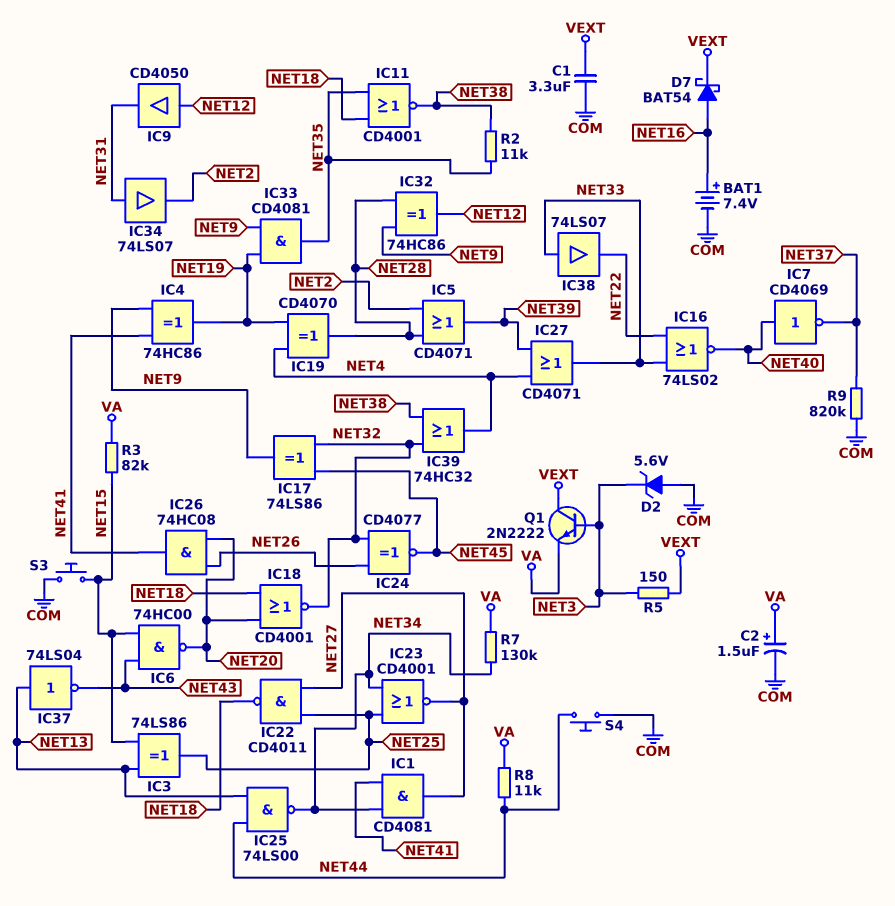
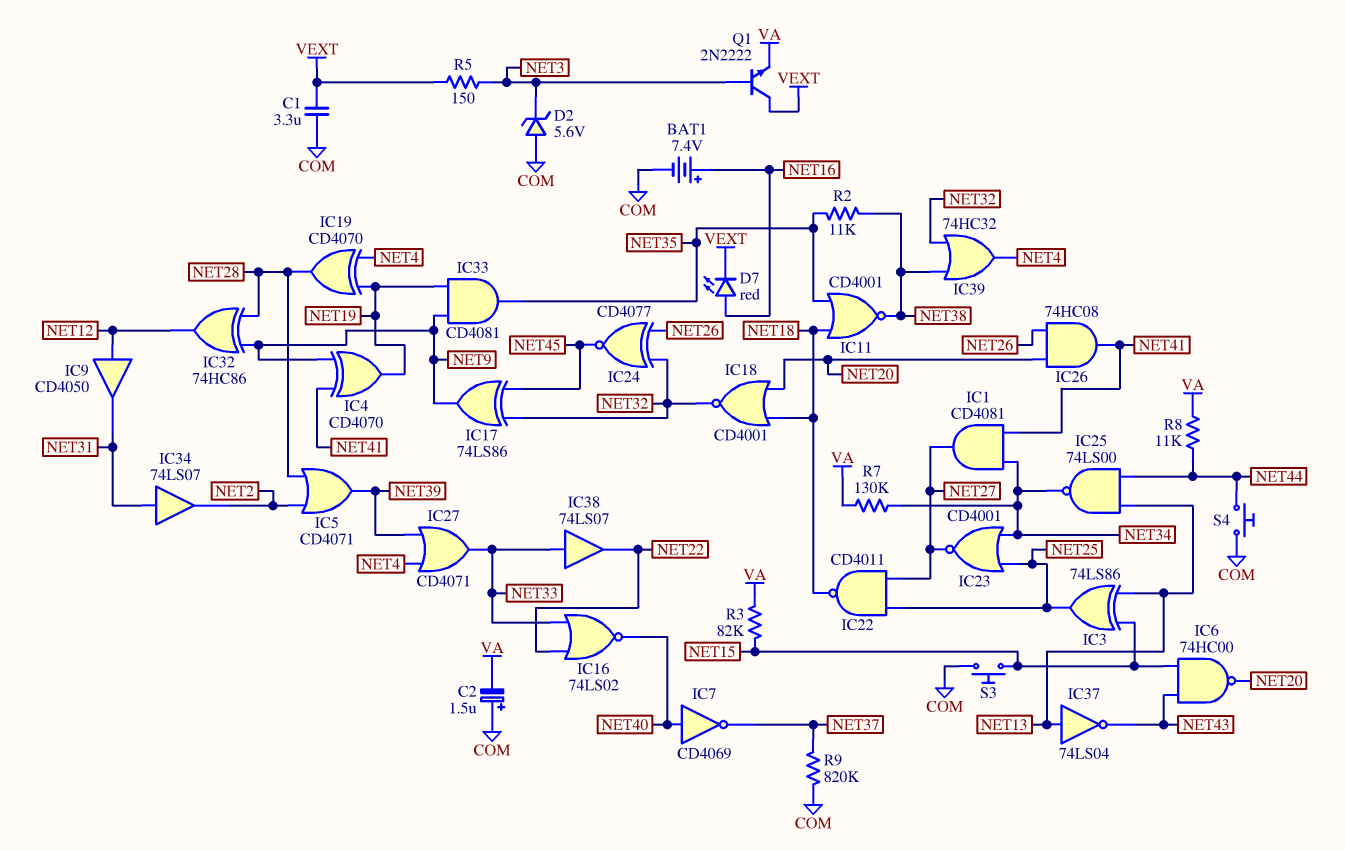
C2: 1.5uF (plus VA, minus COM) -> 1.5uF (plus COM, minus VA)
D7: schottky BAT54 (A NET16, K VEXT) -> LED red (A NET16, K VEXT)
IC4: XOR 74HC86 (in NET9, in NET41, out NET19) -> XOR CD4070 (in NET9, in NET41, out NET19)

